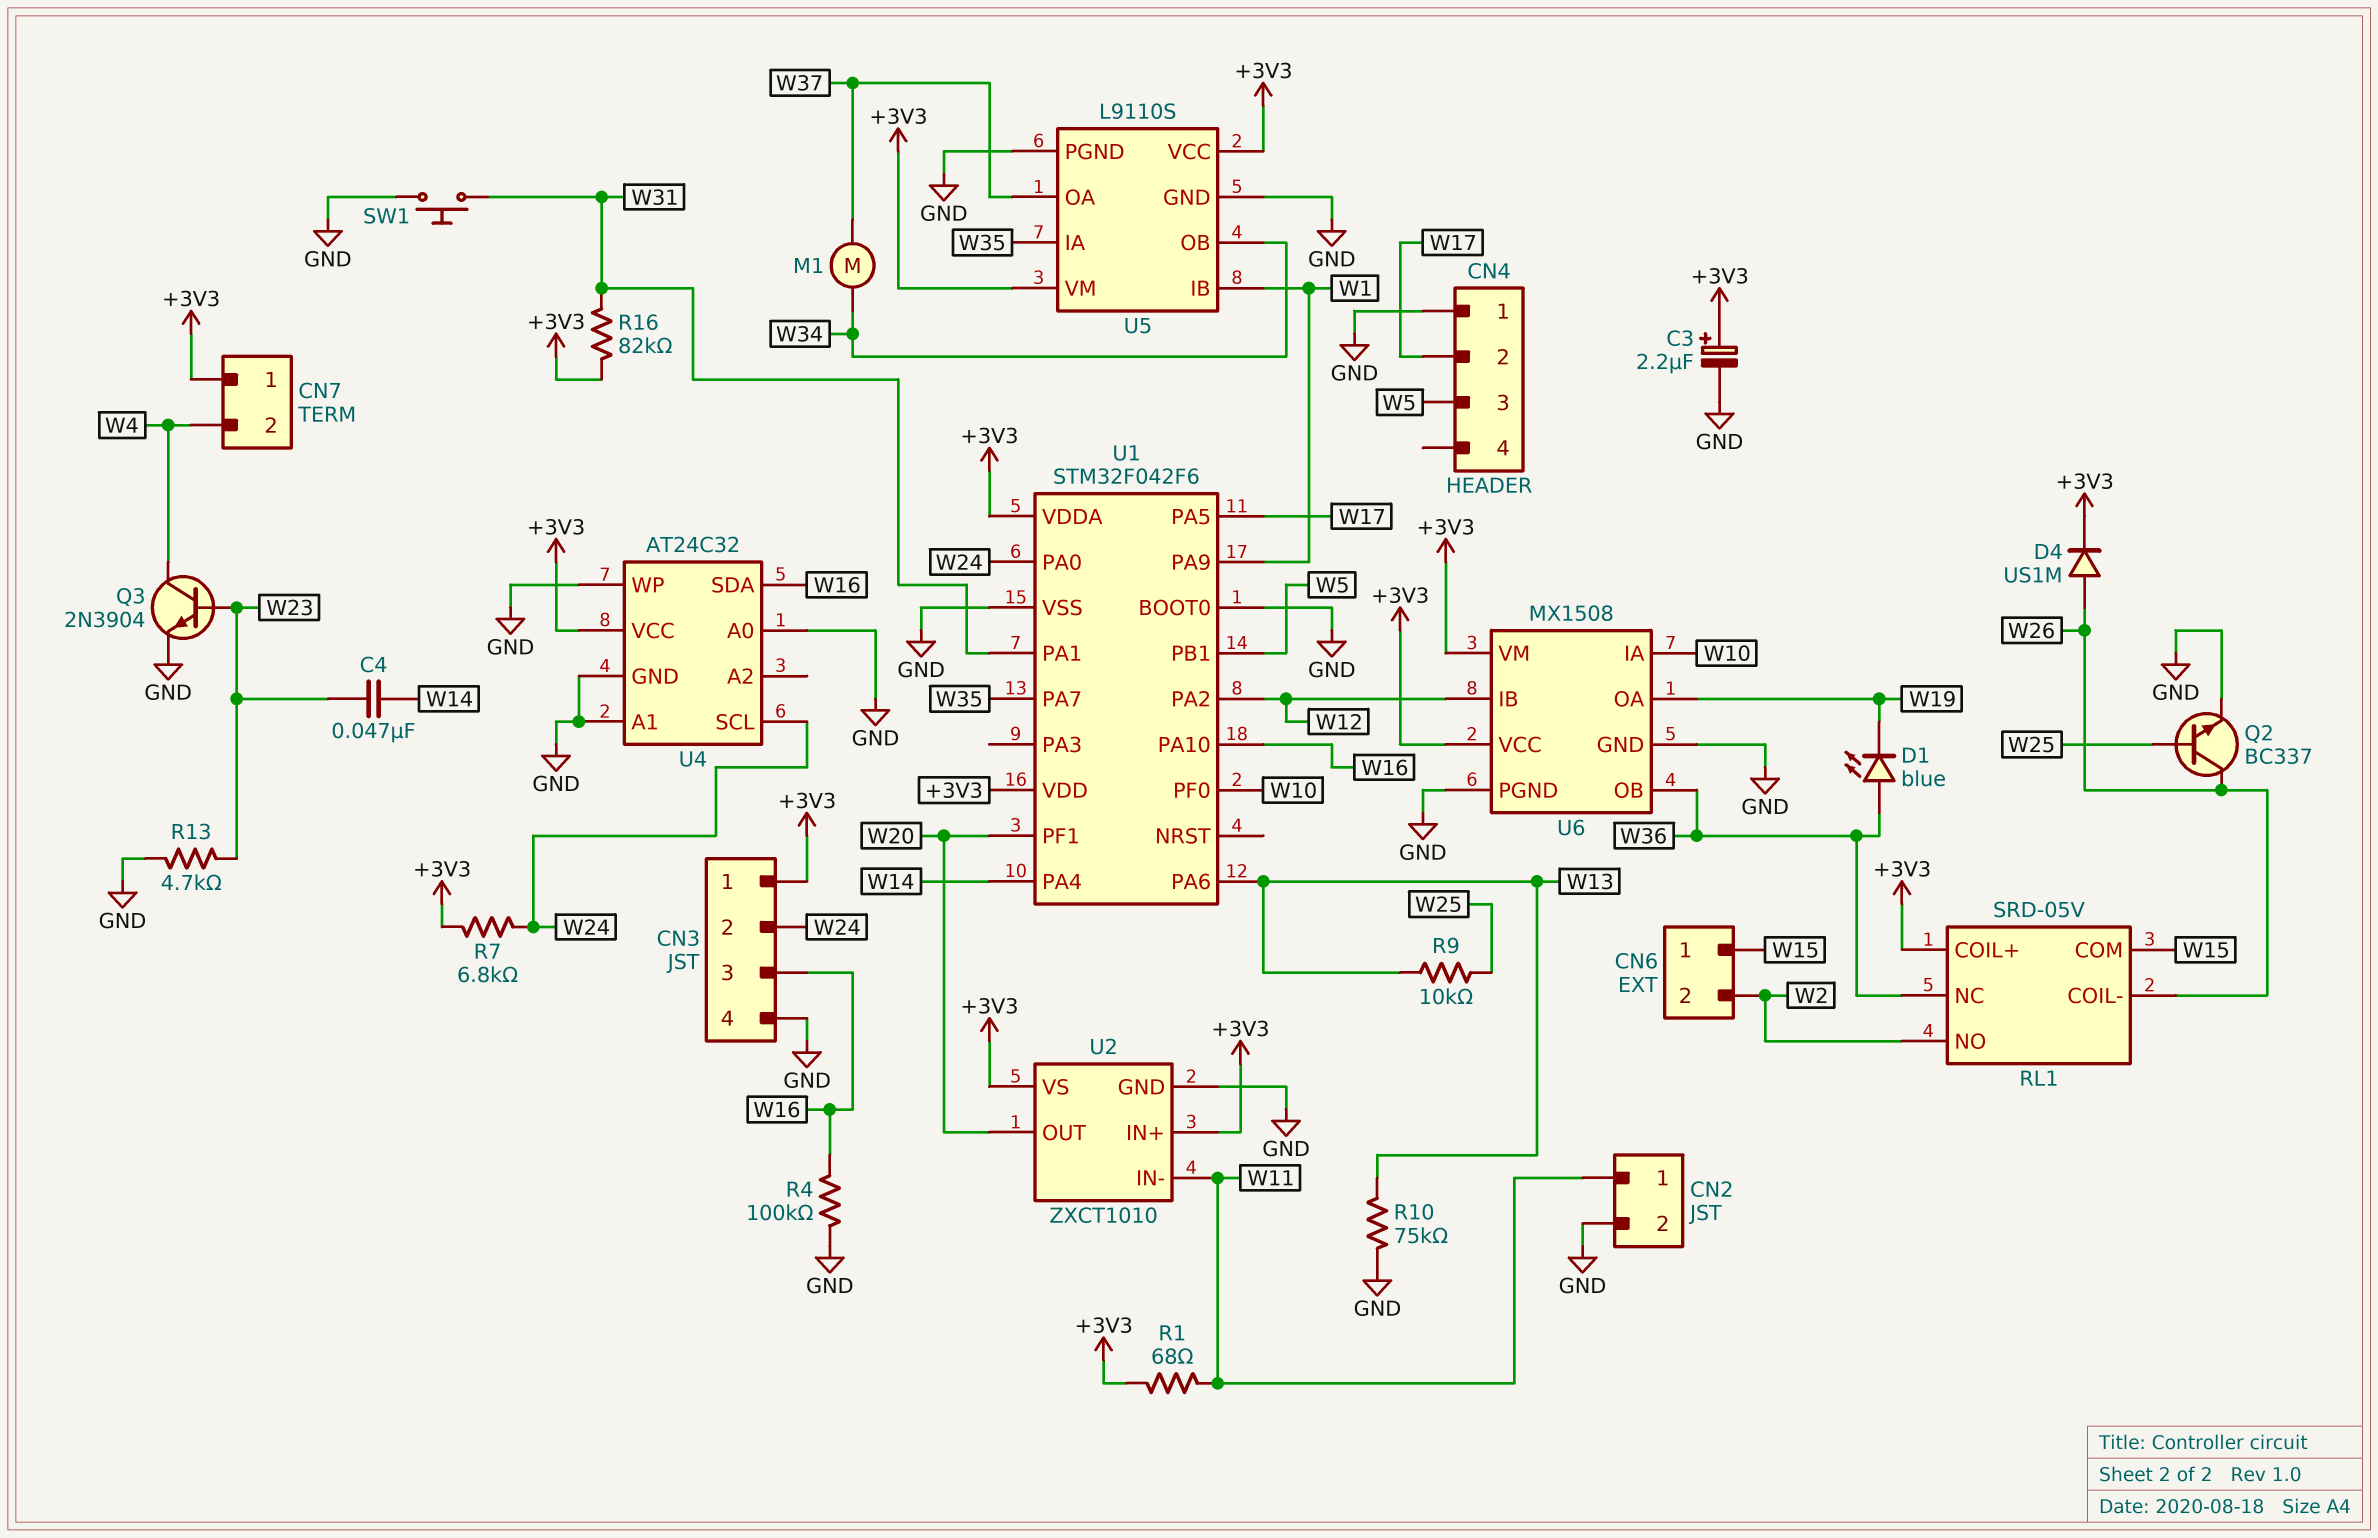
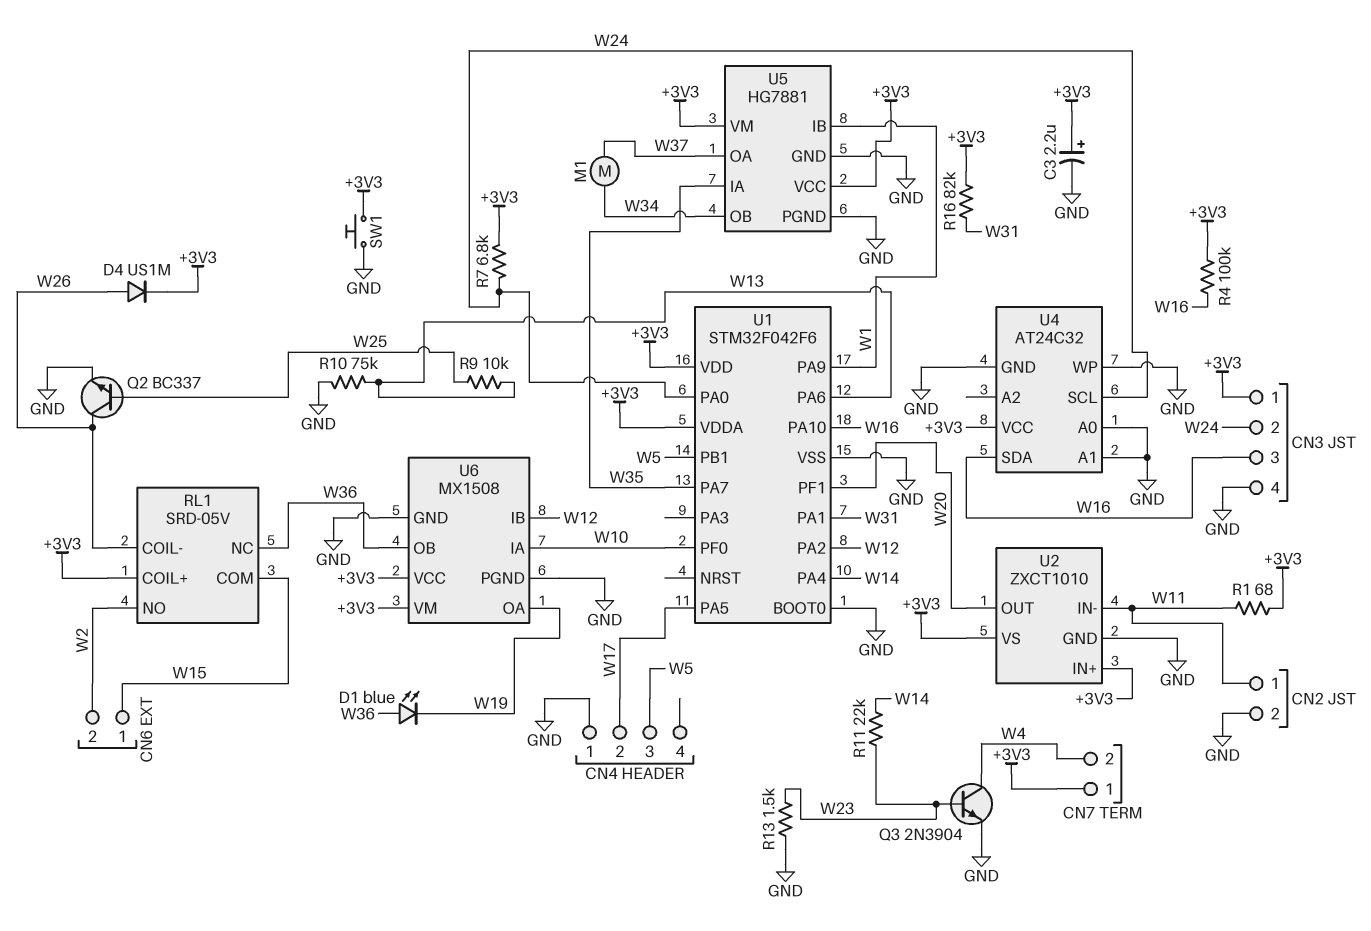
C4: 47nF (W14, W23) -> none
R4: 100k (GND, W16) -> 100k (+3V3, W16)
R11: none -> 22k (W14, W23)
R13: 4.7k (GND, W23) -> 1.5k (GND, W23)
SW1: button (GND, W31) -> button (+3V3, GND)
U5: L9110S -> HG7881

